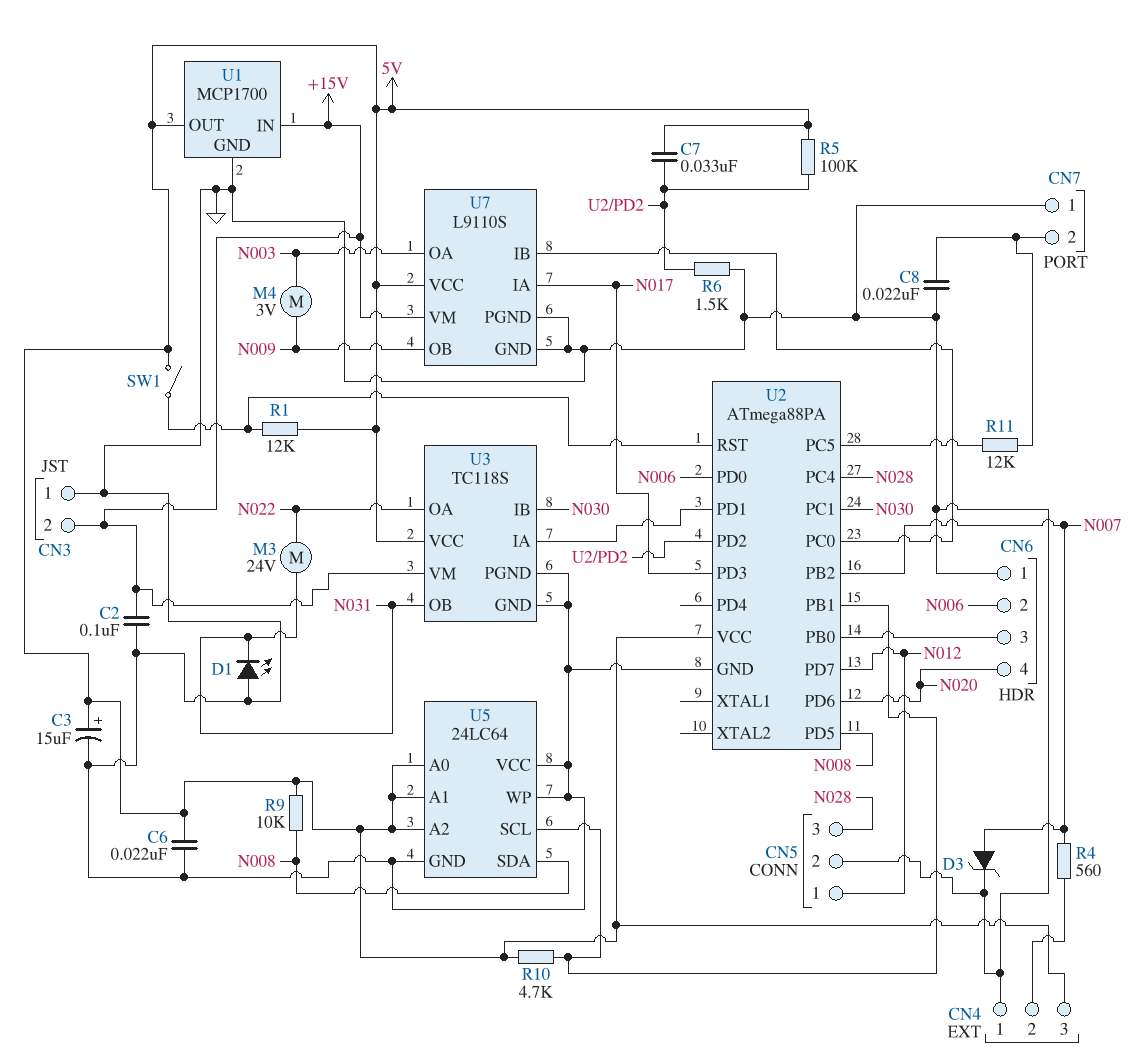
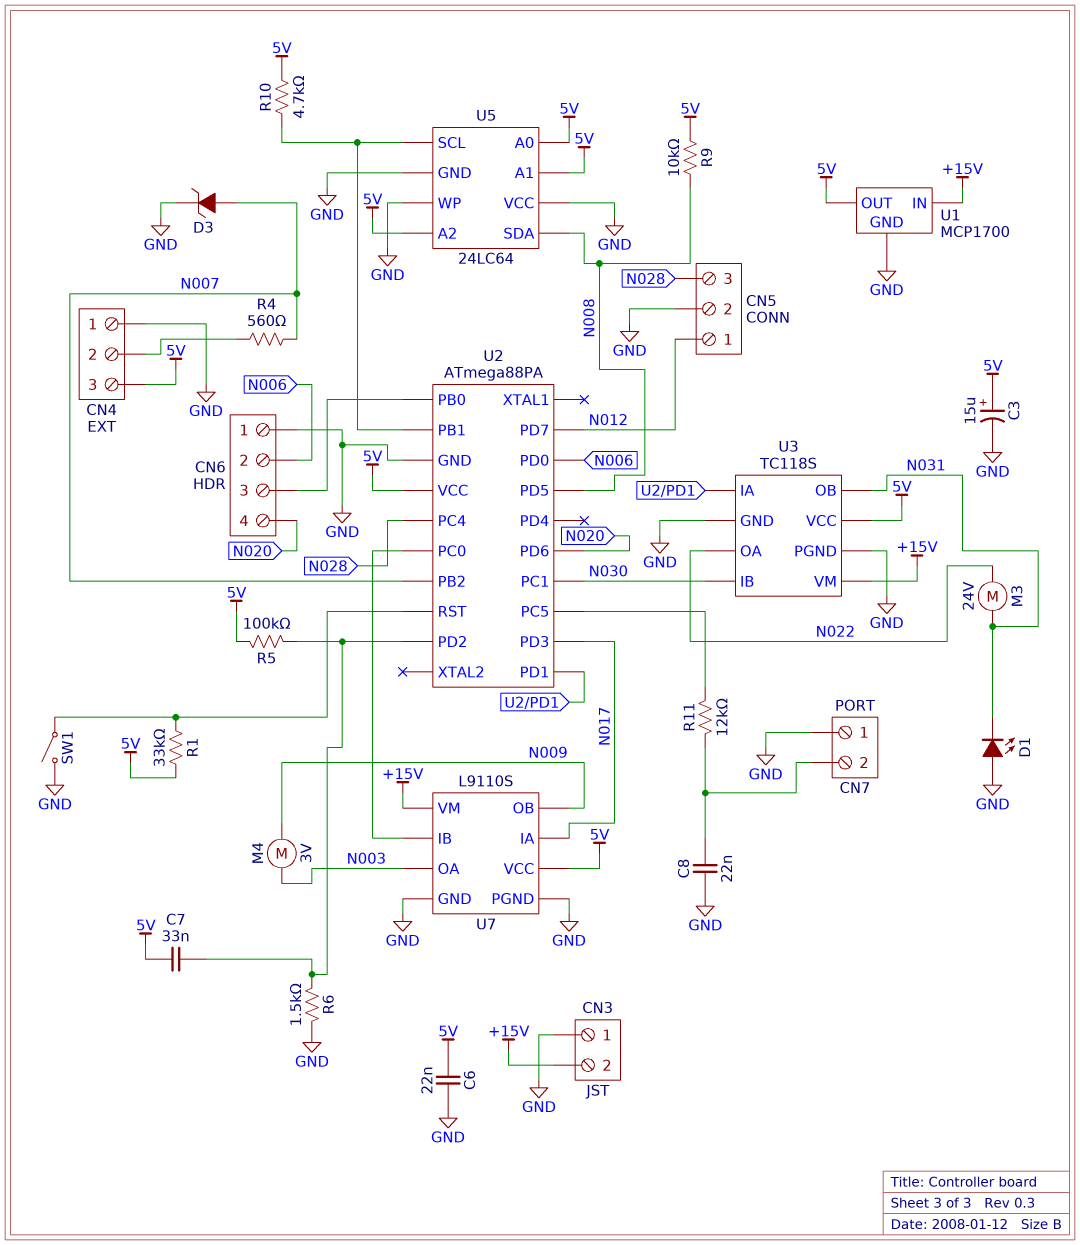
C2: 100nF (+15V, GND) -> none
R1: 12k (5V, U2/RST) -> 33k (5V, U2/RST)
SW1: switch (5V, U2/RST) -> switch (GND, U2/RST)

